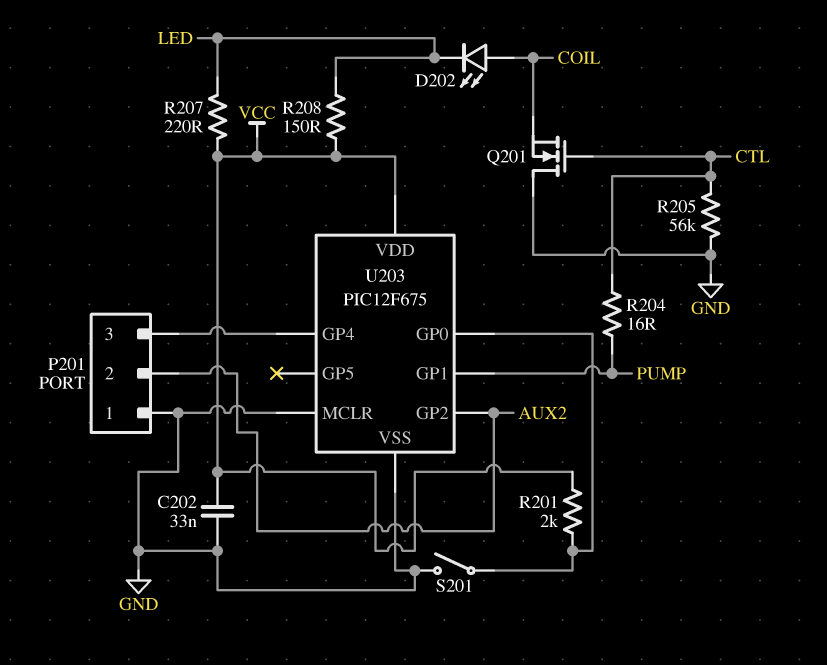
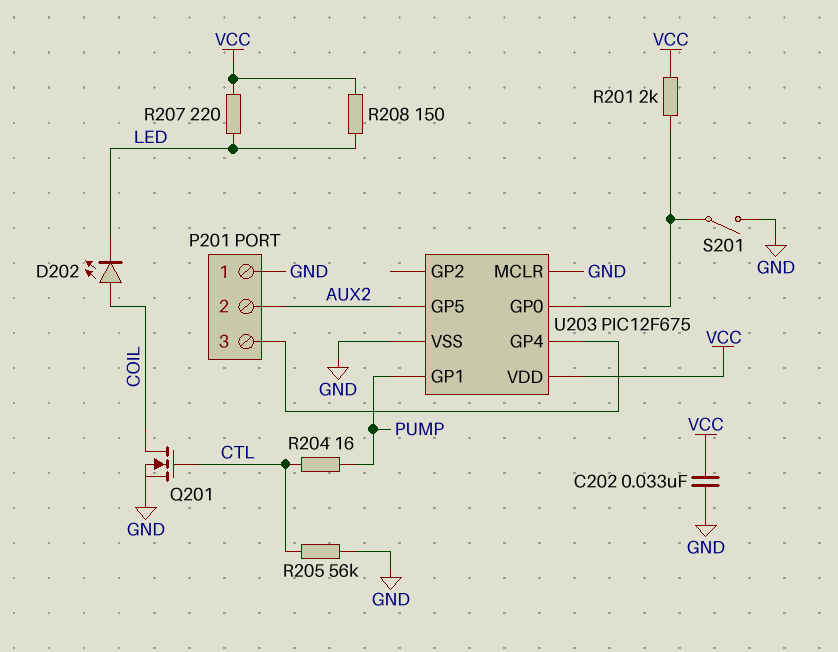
Q201: NMOS (G CTL, D GND, S COIL) -> NMOS (G CTL, D COIL, S GND)
U203 pin GP2: AUX2 -> none
U203 pin GP5: none -> AUX2

